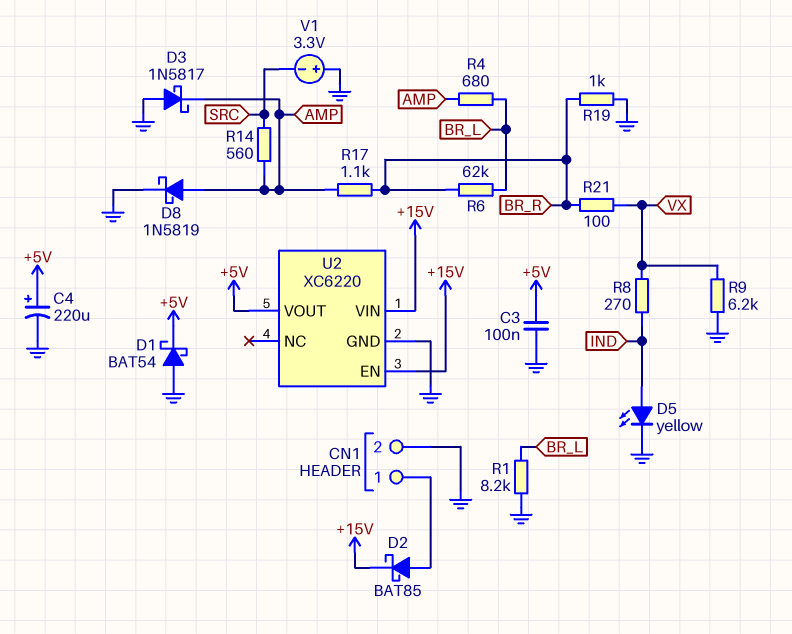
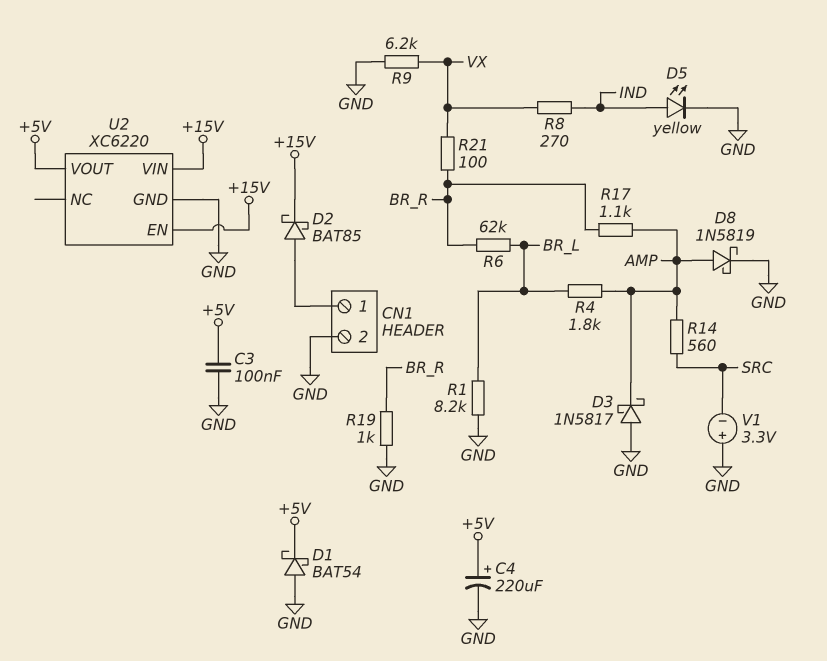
R4: 680 (AMP, BR_L) -> 1.8k (AMP, BR_L)

